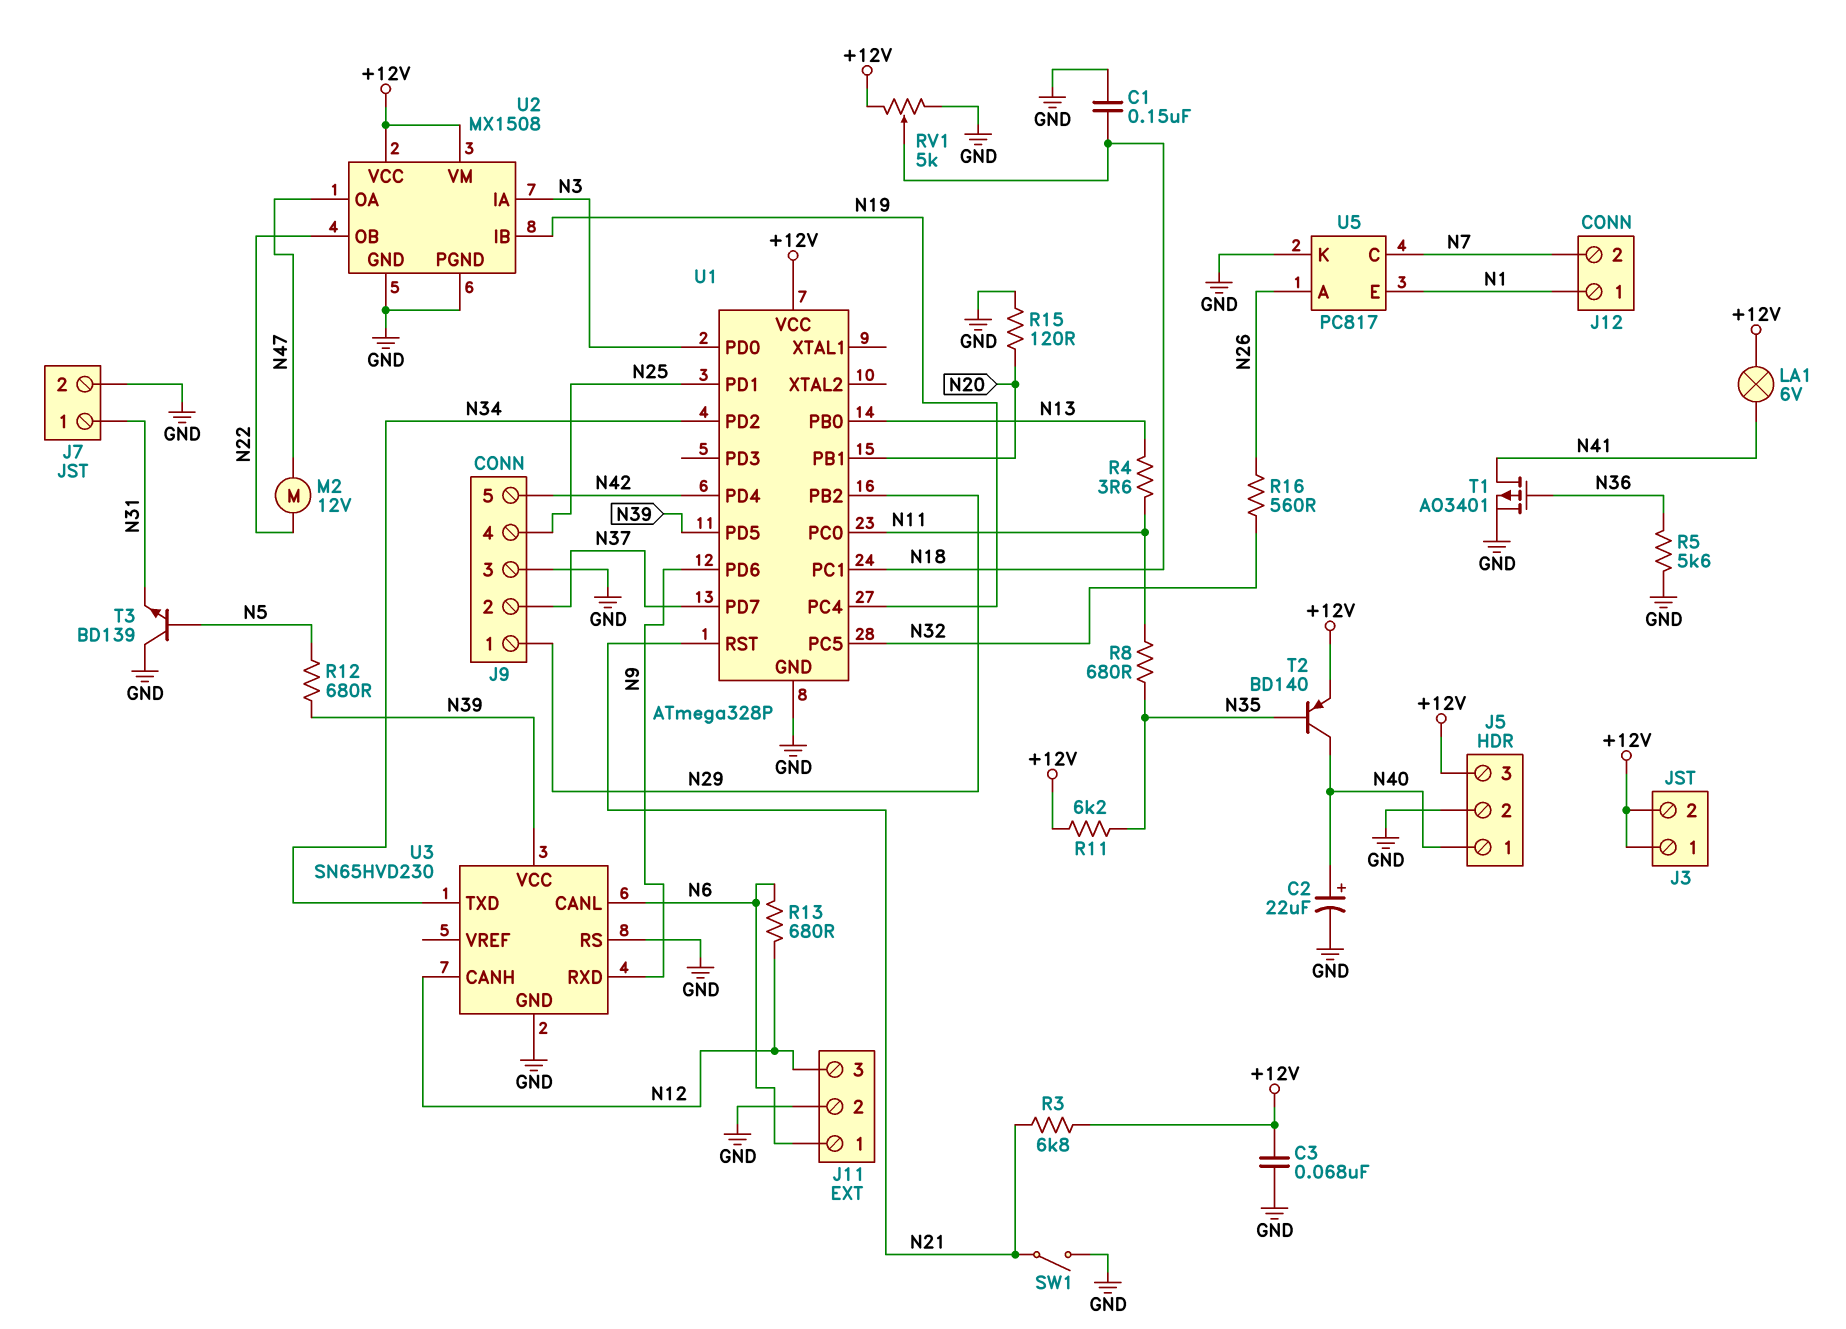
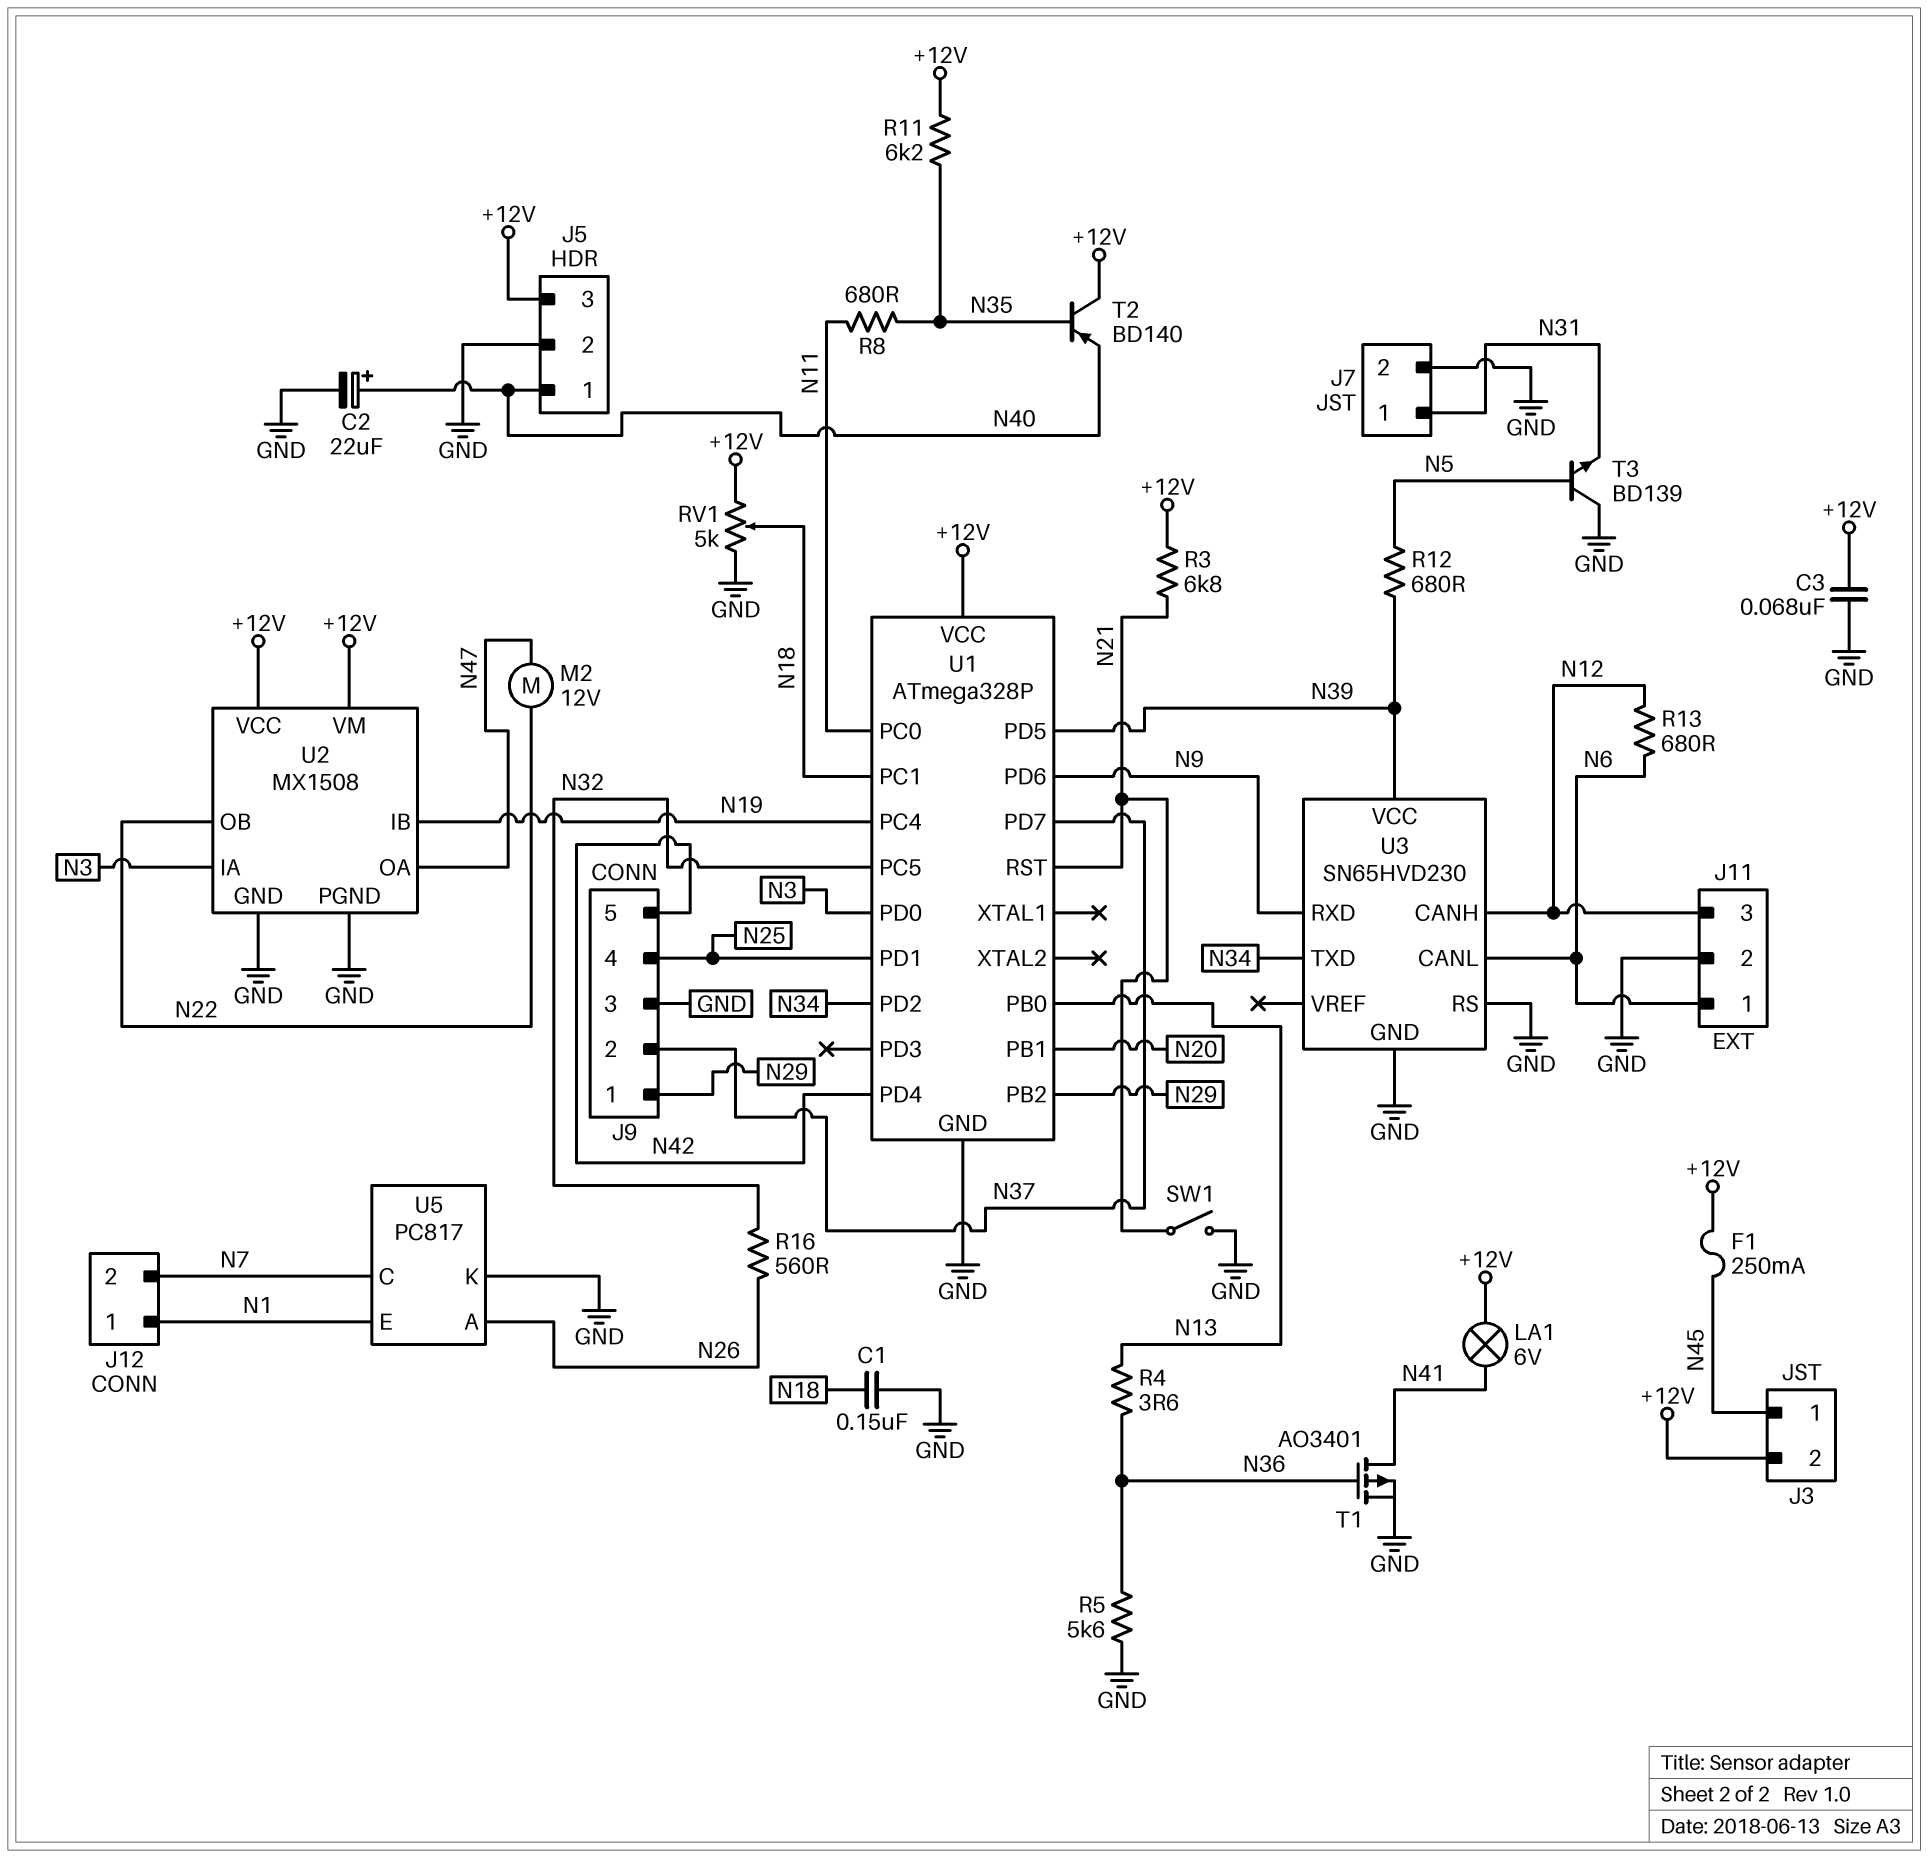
F1: none -> 250mA (+12V, N45)
J3 pin 1: +12V -> N45
R4: 3.6 (N11, N13) -> 3.6 (N13, N36)
R15: 120 (GND, N20) -> none
T2: PNP BD140 (B N35, C N40, E +12V) -> PNP BD140 (B N35, C +12V, E N40)

